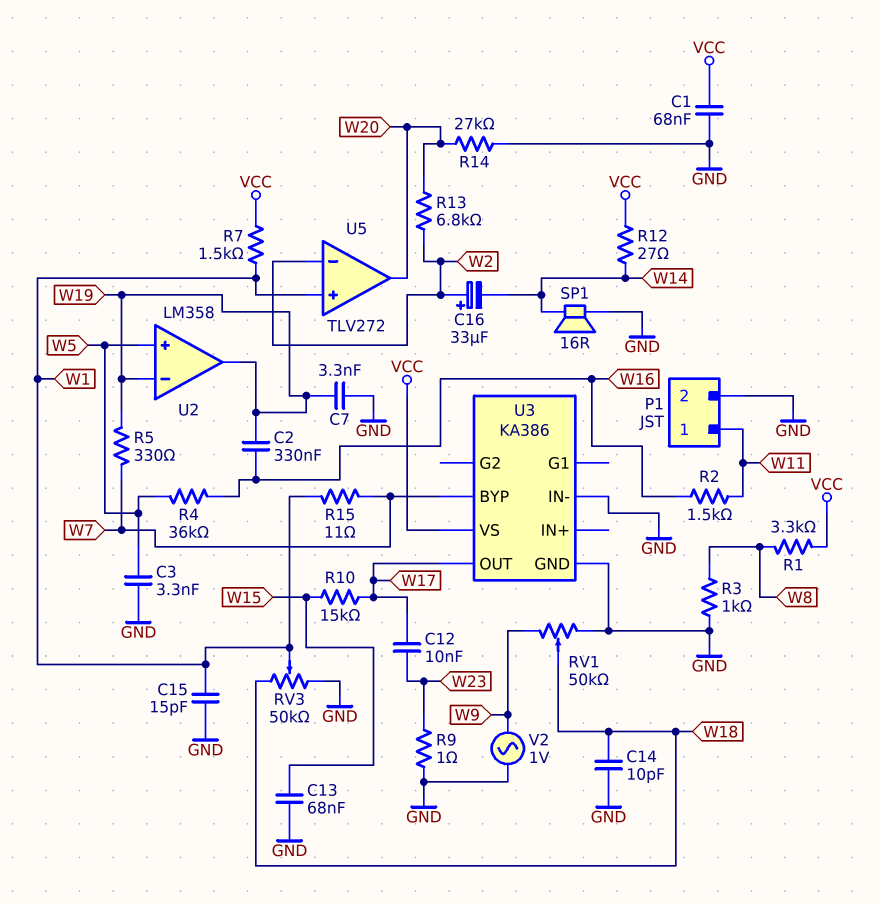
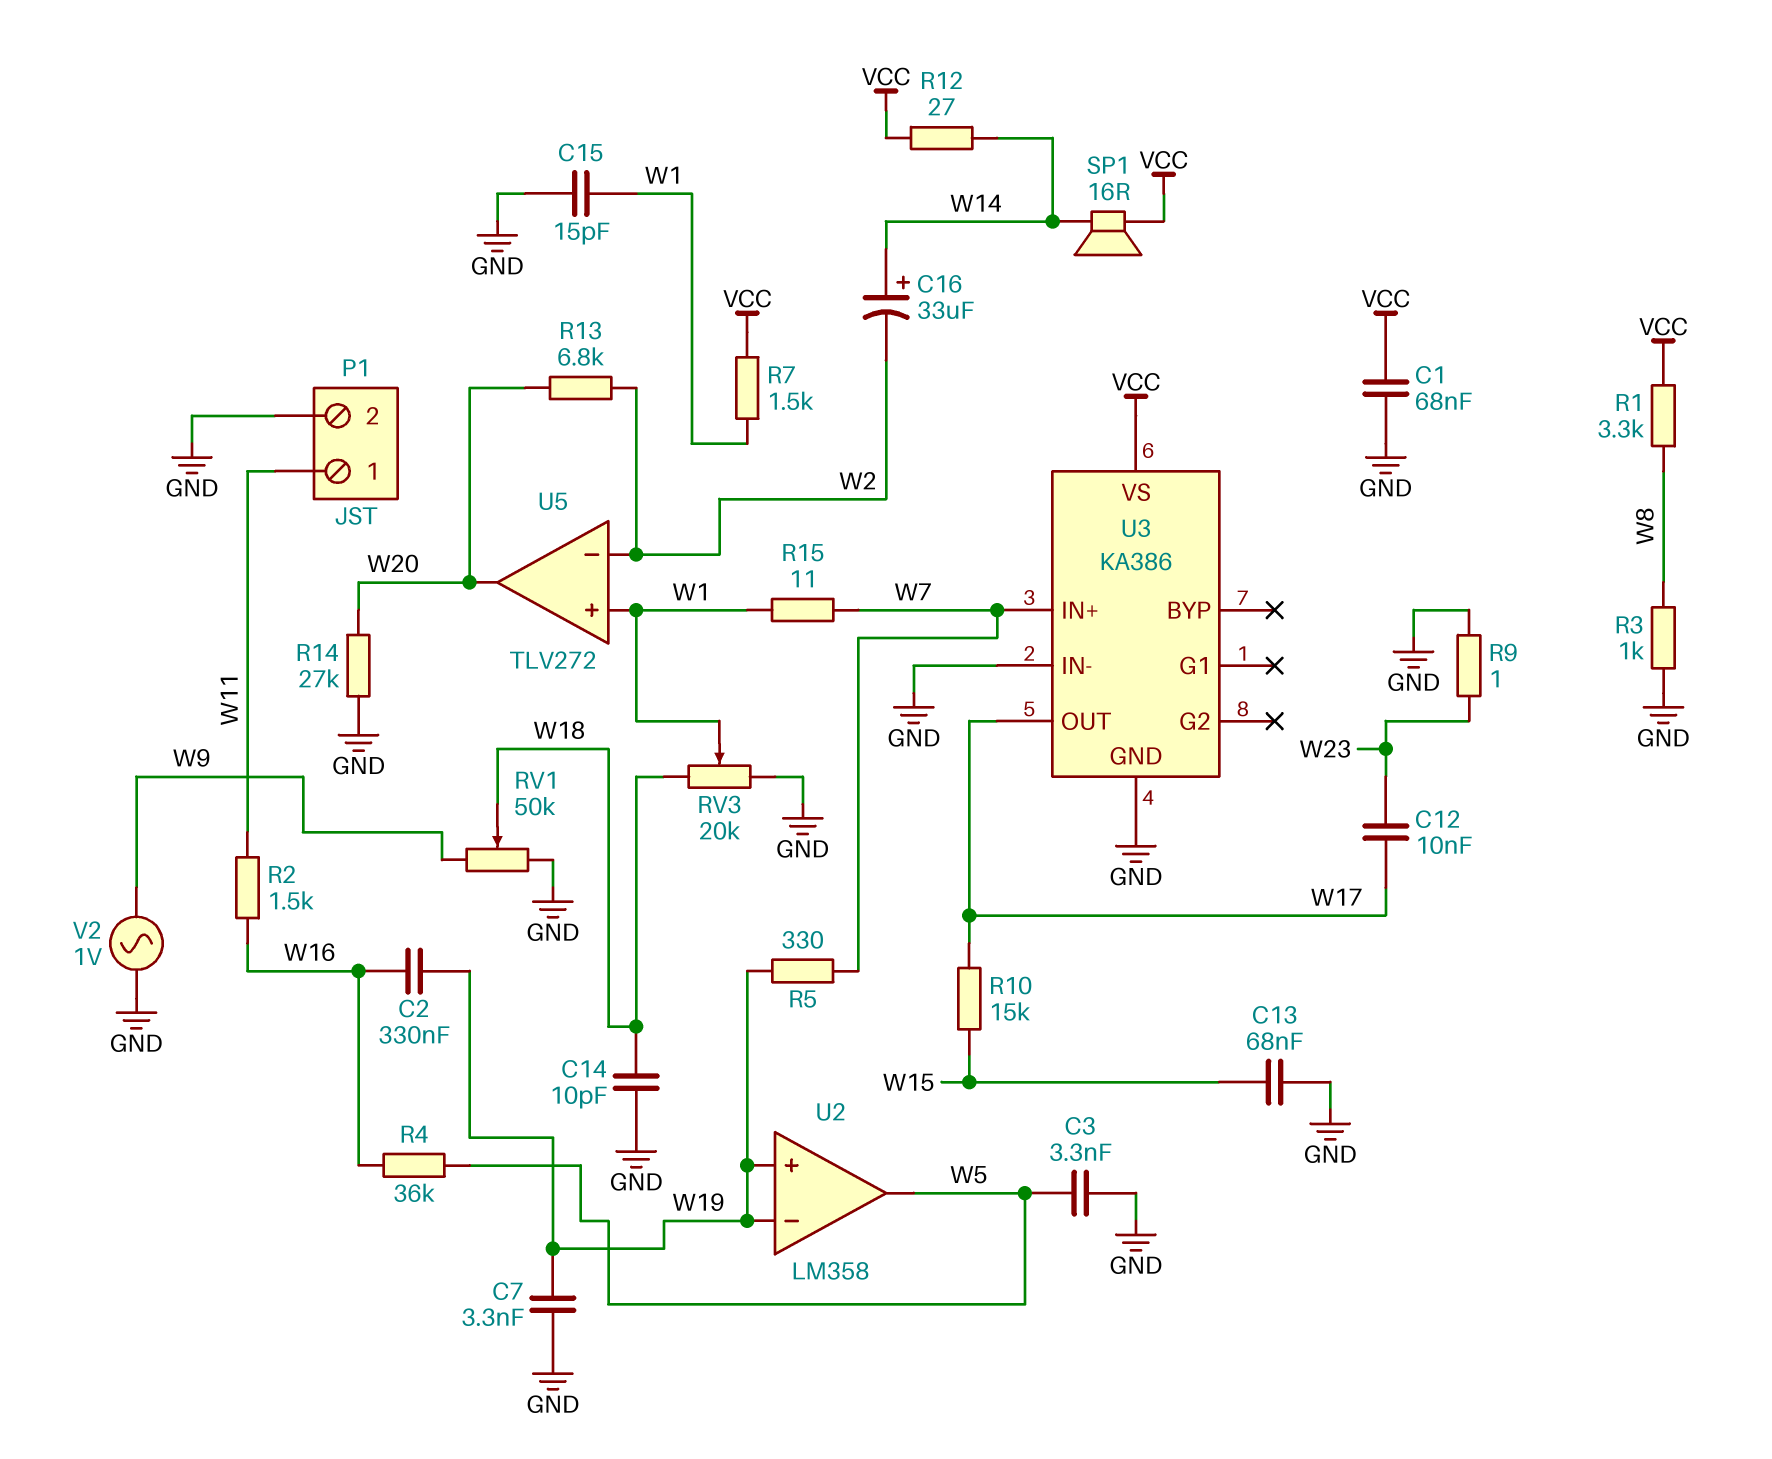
C16: 33uF (plus W2, minus W14) -> 33uF (plus W14, minus W2)
RV3: 50k (GND, W18, wiper W1) -> 20k (GND, W18, wiper W1)
SP1: speaker 16R (GND, W14) -> speaker 16R (VCC, W14)
U2 pin in+: W5 -> W19
U2 pin out: W19 -> W5
U3 pin BYP: W7 -> none
U3 pin IN+: none -> W7

